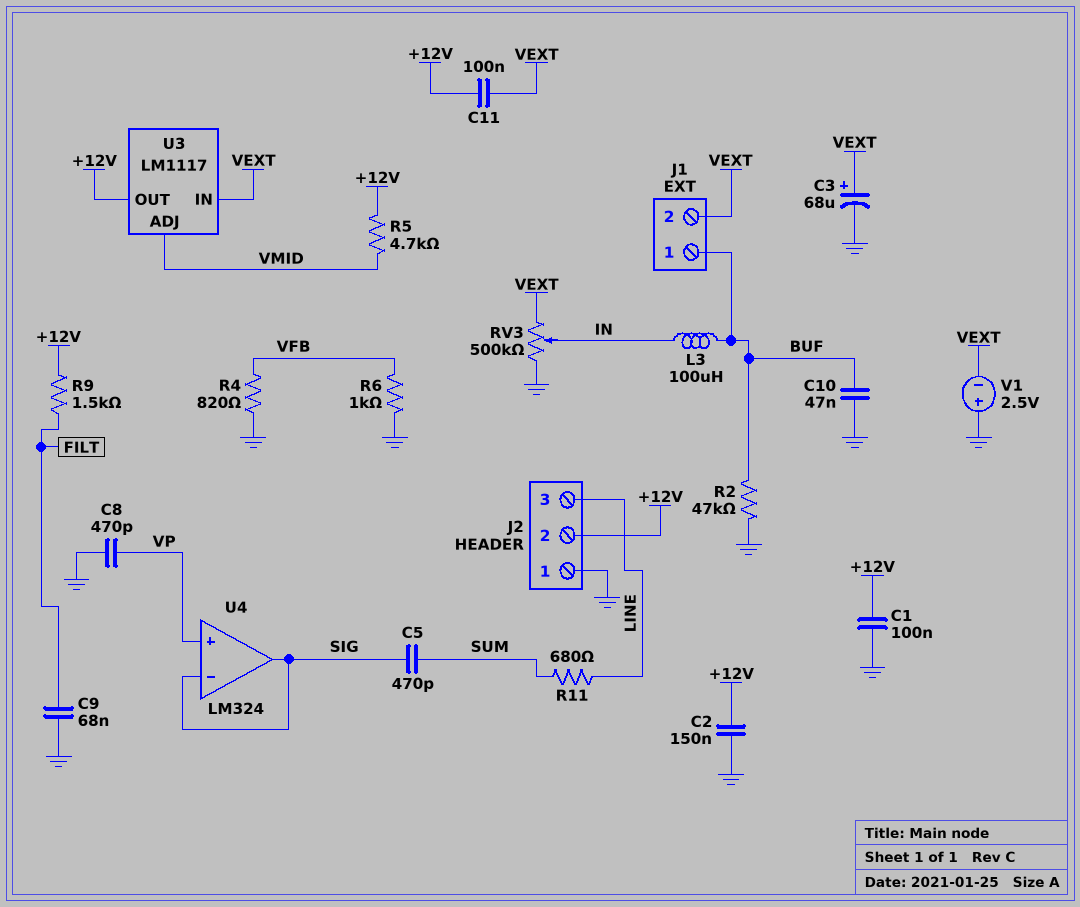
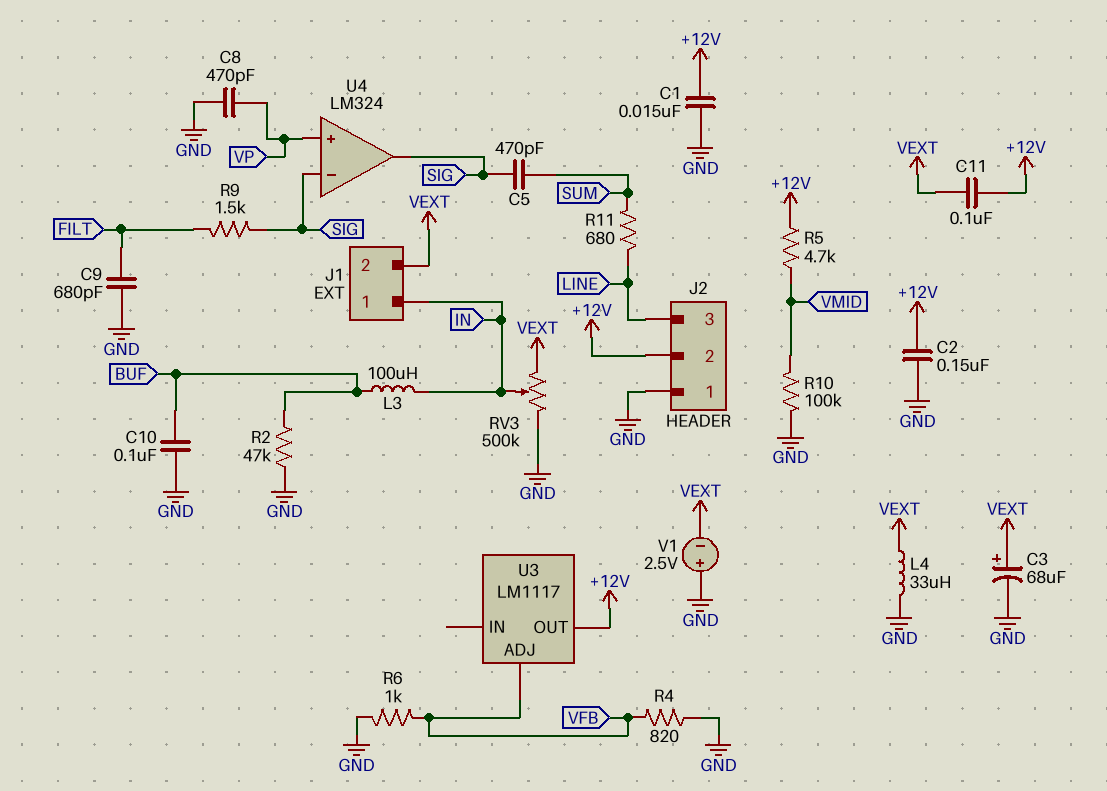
C1: 100nF (+12V, GND) -> 15nF (+12V, GND)
C9: 68nF (FILT, GND) -> 680pF (FILT, GND)
C10: 47nF (BUF, GND) -> 100nF (BUF, GND)
J1 pin 1: BUF -> IN
L4: none -> 33uH (GND, VEXT)
R9: 1.5k (+12V, FILT) -> 1.5k (FILT, SIG)
R10: none -> 100k (GND, VMID)
U3 pin ADJ: VMID -> VFB
U3 pin IN: VEXT -> none

